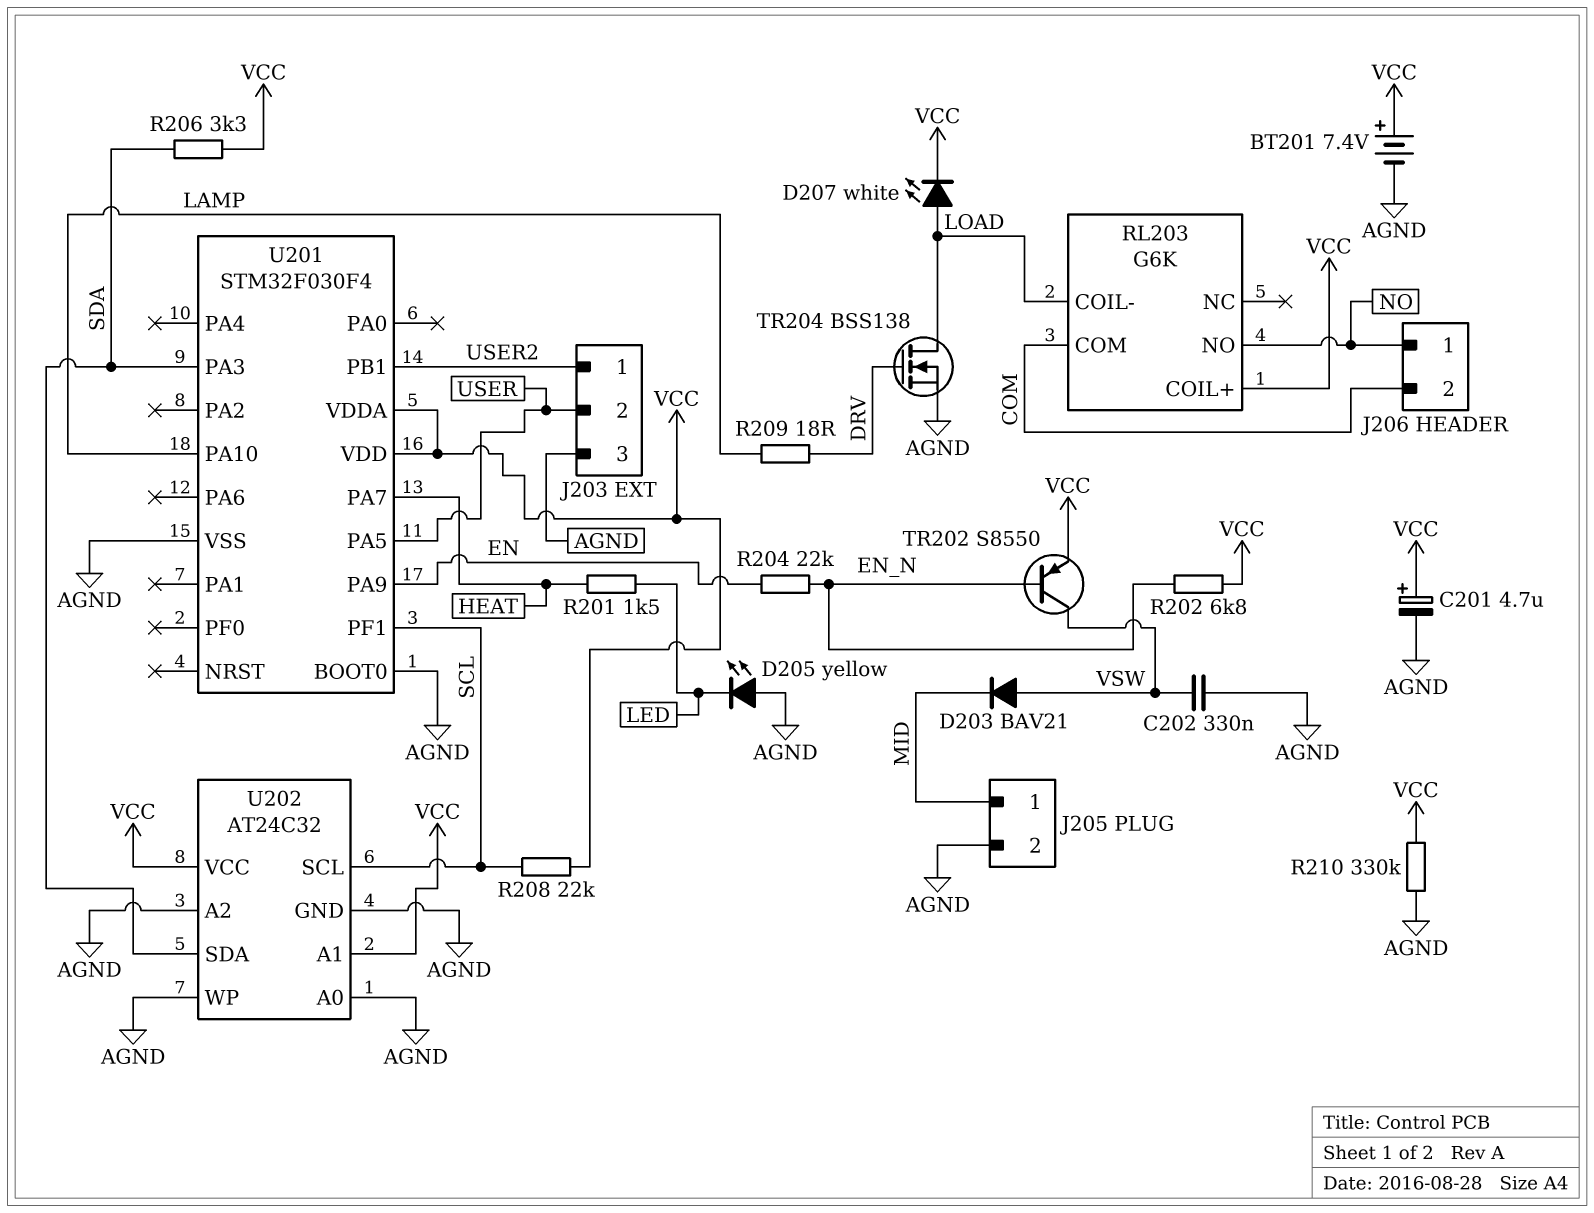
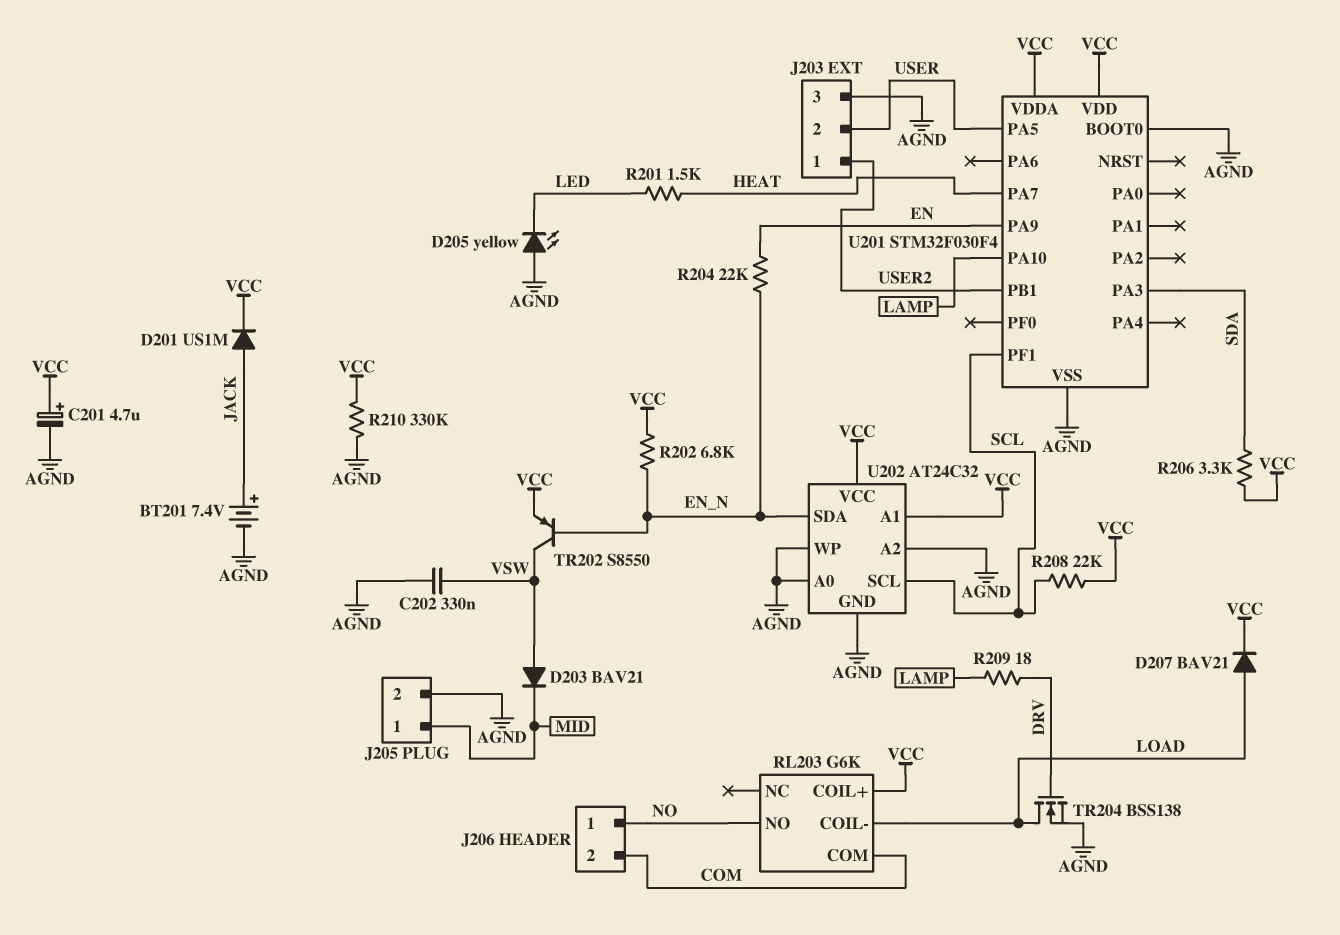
BT201: 7.4V (plus VCC, minus AGND) -> 7.4V (plus JACK, minus AGND)
D201: none -> diode US1M (A JACK, K VCC)
D207: LED white (A LOAD, K VCC) -> diode BAV21 (A LOAD, K VCC)
U202 pin SDA: SDA -> EN_N

